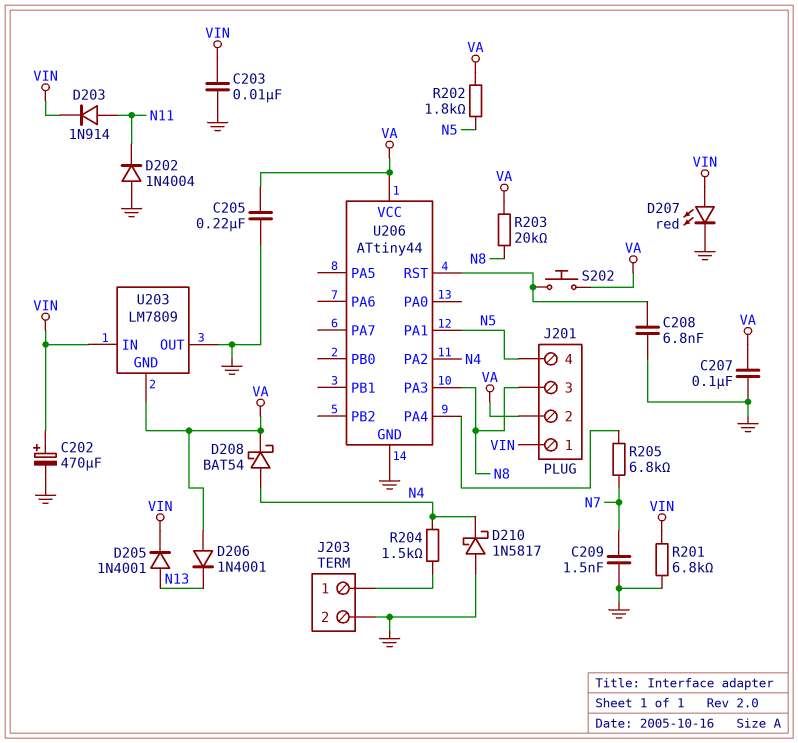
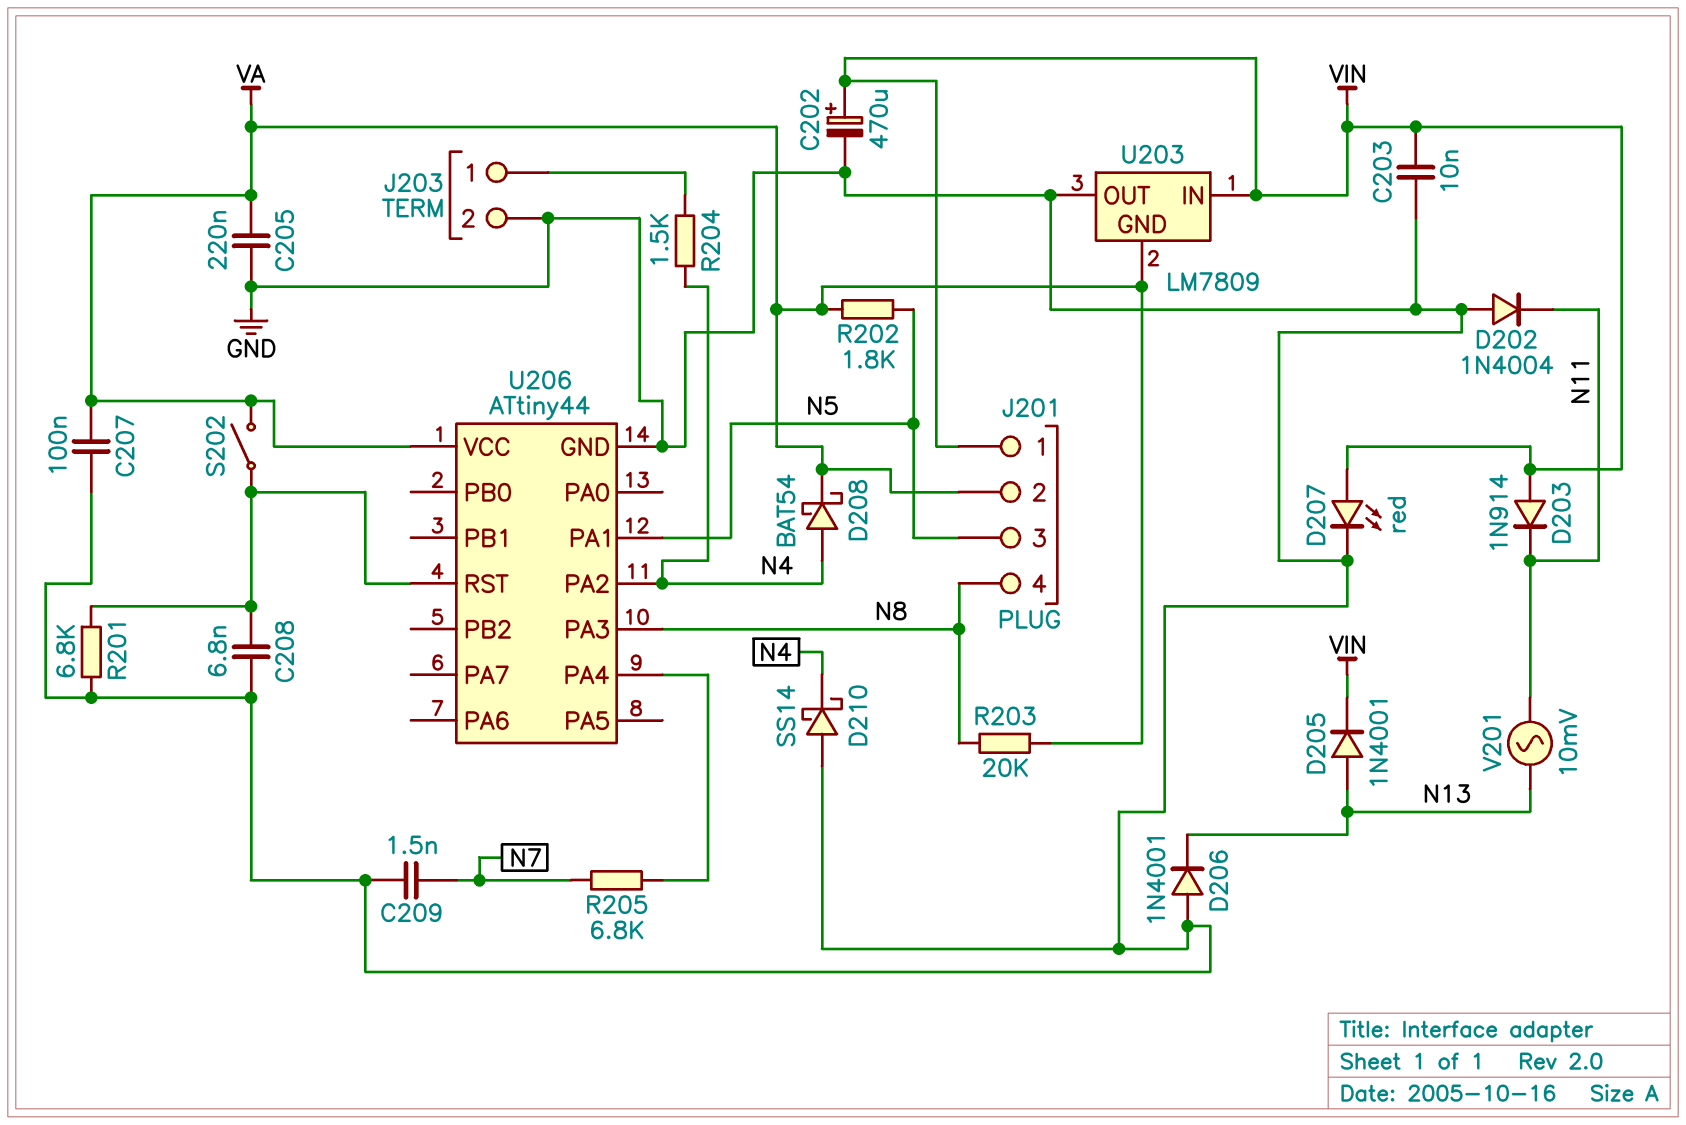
D203: diode 1N914 (A N11, K VIN) -> diode 1N914 (A VIN, K N11)
D206: diode 1N4001 (A VA, K N13) -> diode 1N4001 (A GND, K N13)
D210: schottky 1N5817 (A GND, K N4) -> schottky SS14 (A GND, K N4)
J201 pin 3: N8 -> N5
J201 pin 4: N5 -> N8
R201: 6.8k (GND, VIN) -> 6.8k (GND, U206/RST)
S202: button (U206/RST, VA) -> switch (U206/RST, VA)
V201: none -> AC 10mV (N11, N13)

